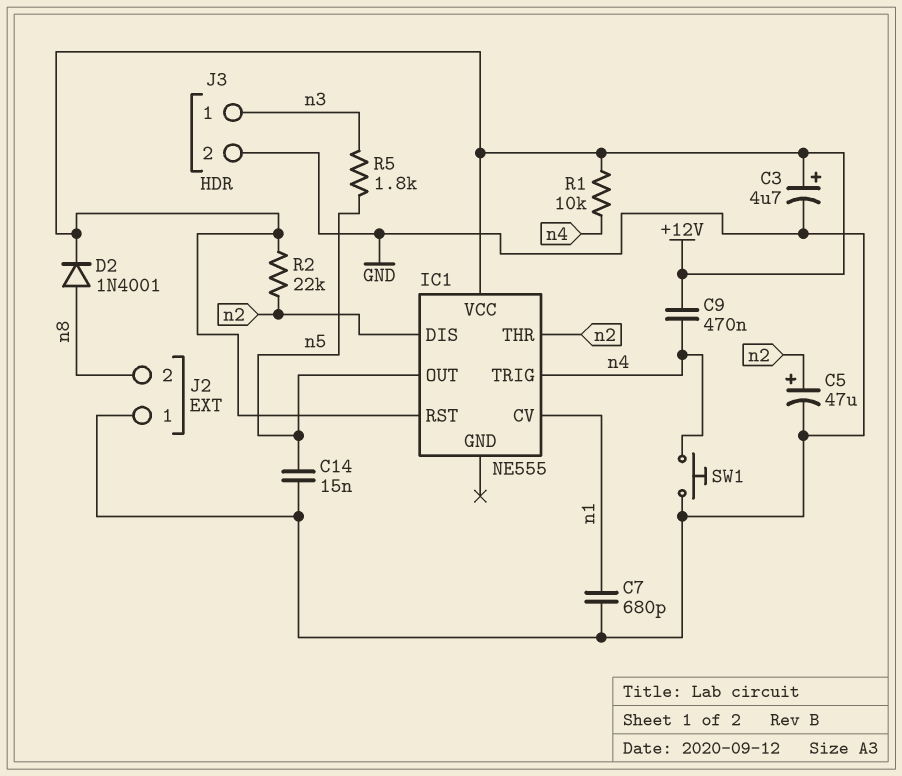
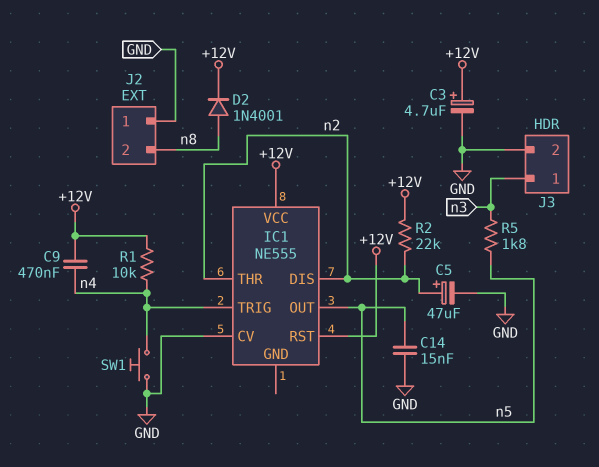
C7: 680pF (GND, n1) -> none
IC1 pin CV: n1 -> GND

